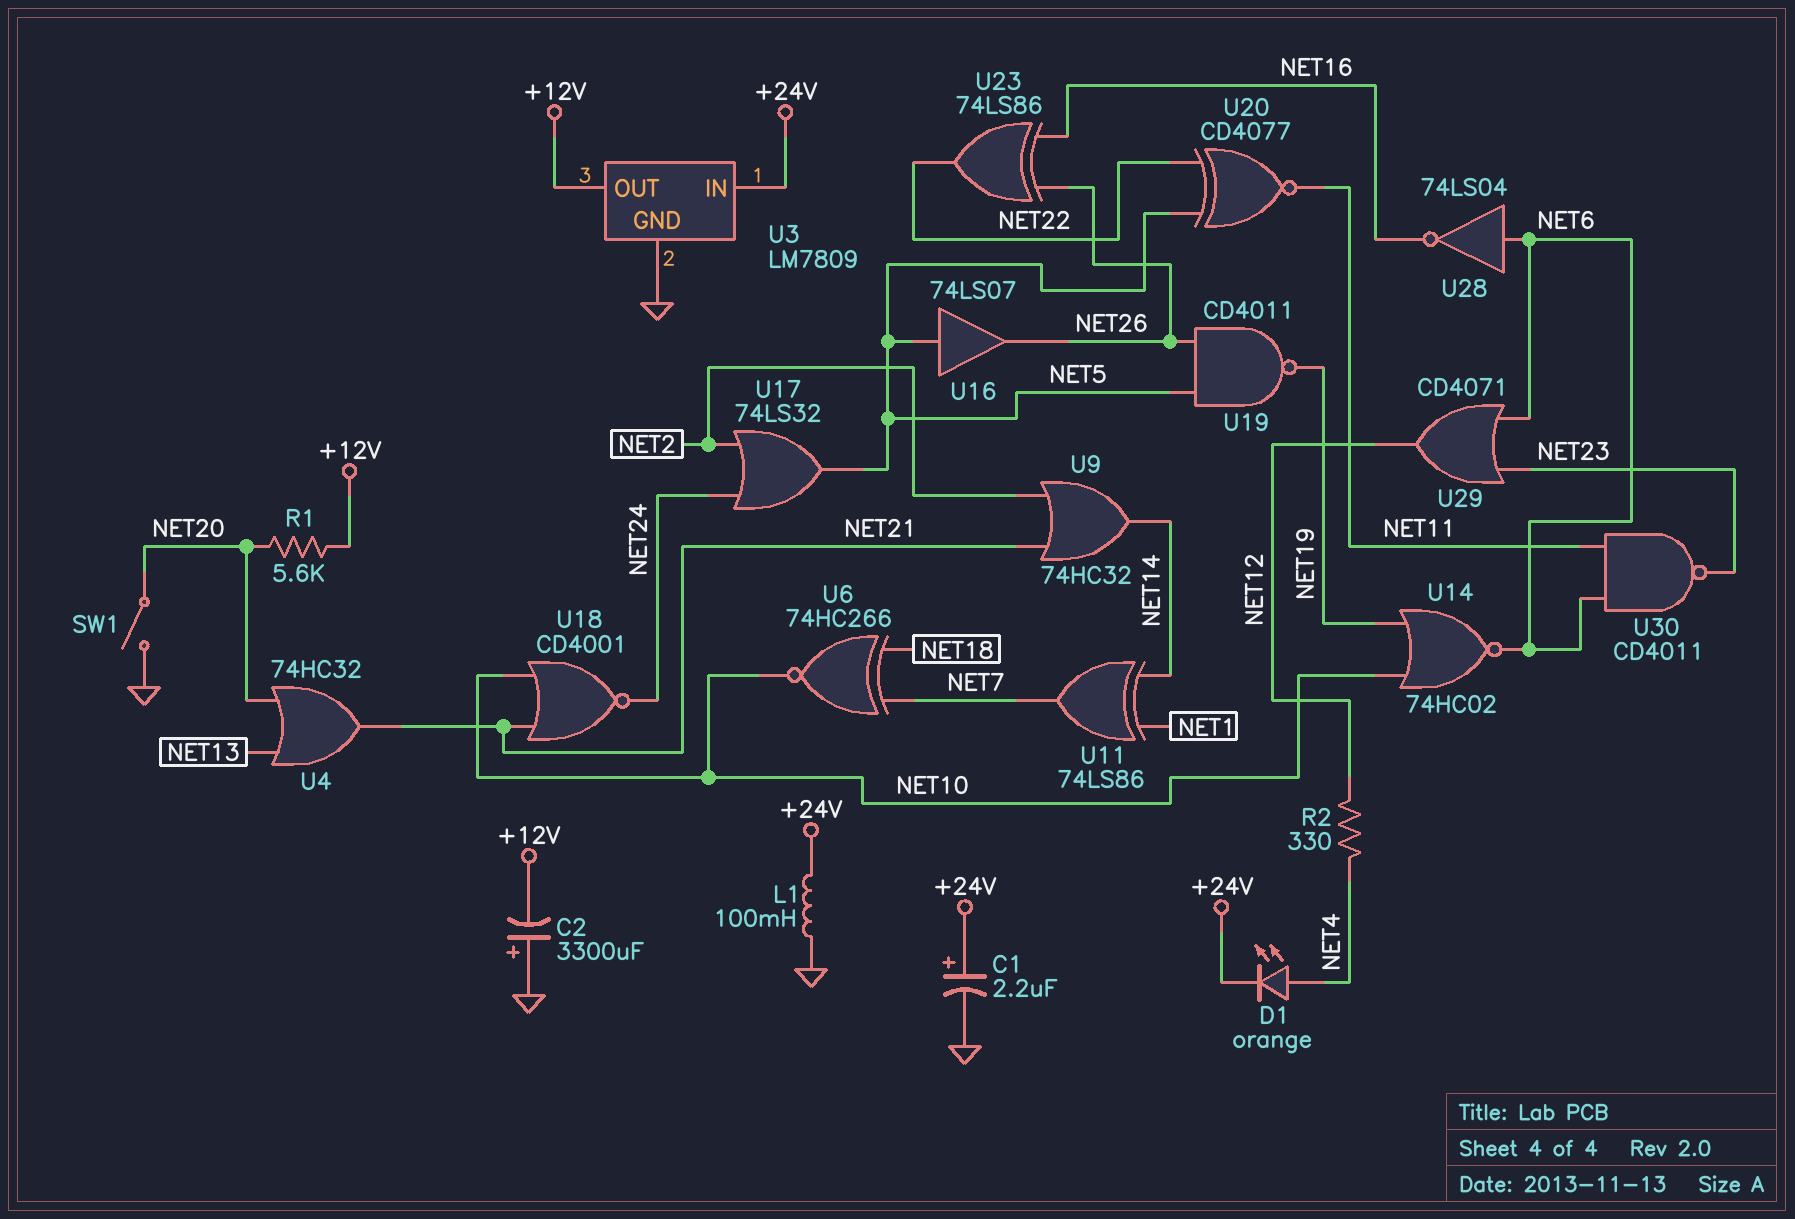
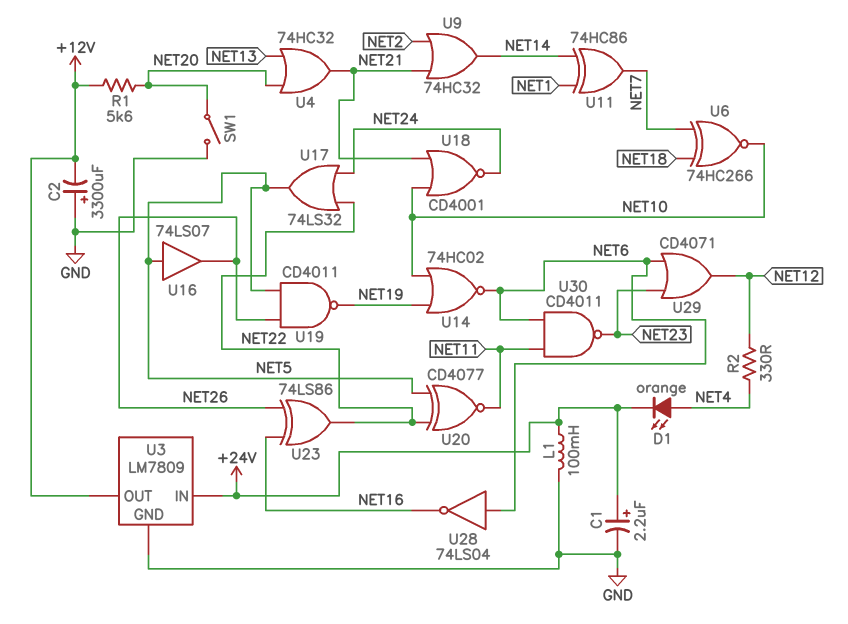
U11: XOR 74LS86 (in NET1, in NET14, out NET7) -> XOR 74HC86 (in NET1, in NET14, out NET7)
U17: OR 74LS32 (in NET2, in NET24, out NET5) -> OR 74LS32 (in NET22, in NET24, out NET5)

